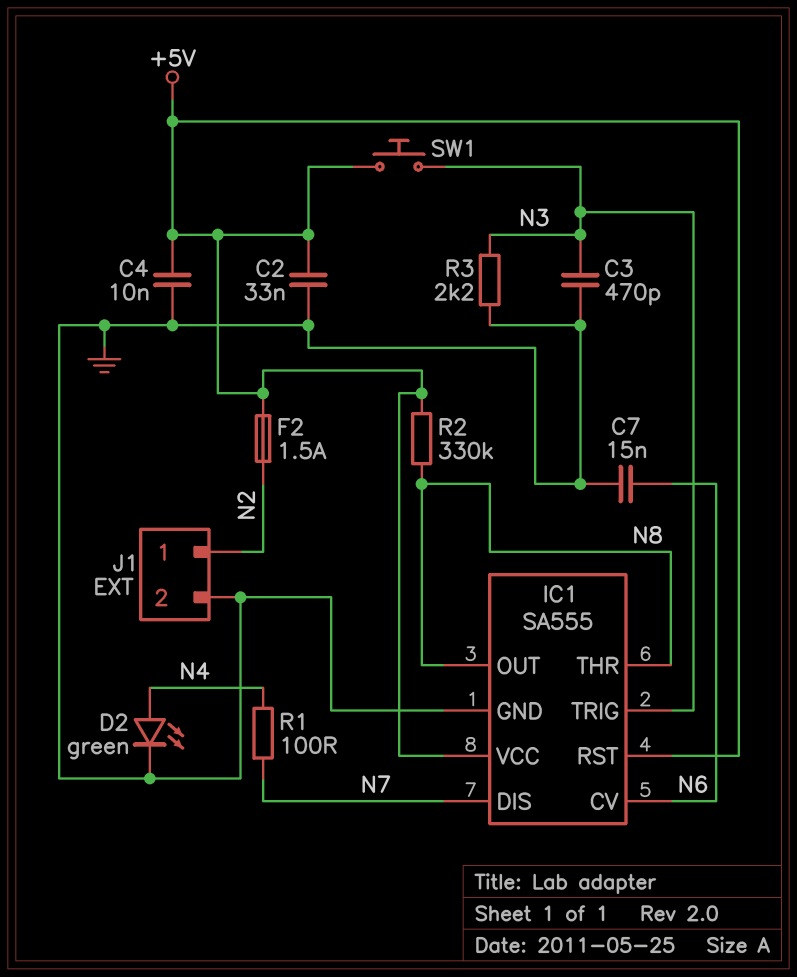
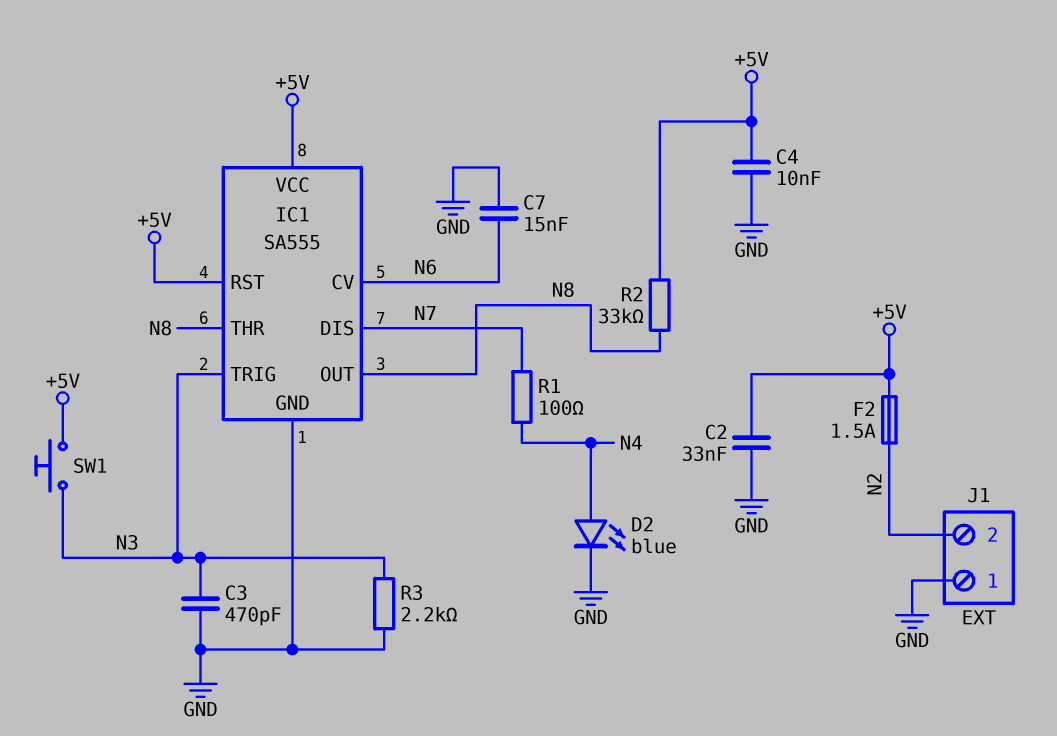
D2: LED green (A N4, K GND) -> LED blue (A N4, K GND)
J1 pin 1: N2 -> GND
J1 pin 2: GND -> N2
R2: 330k (+5V, N8) -> 33k (+5V, N8)

